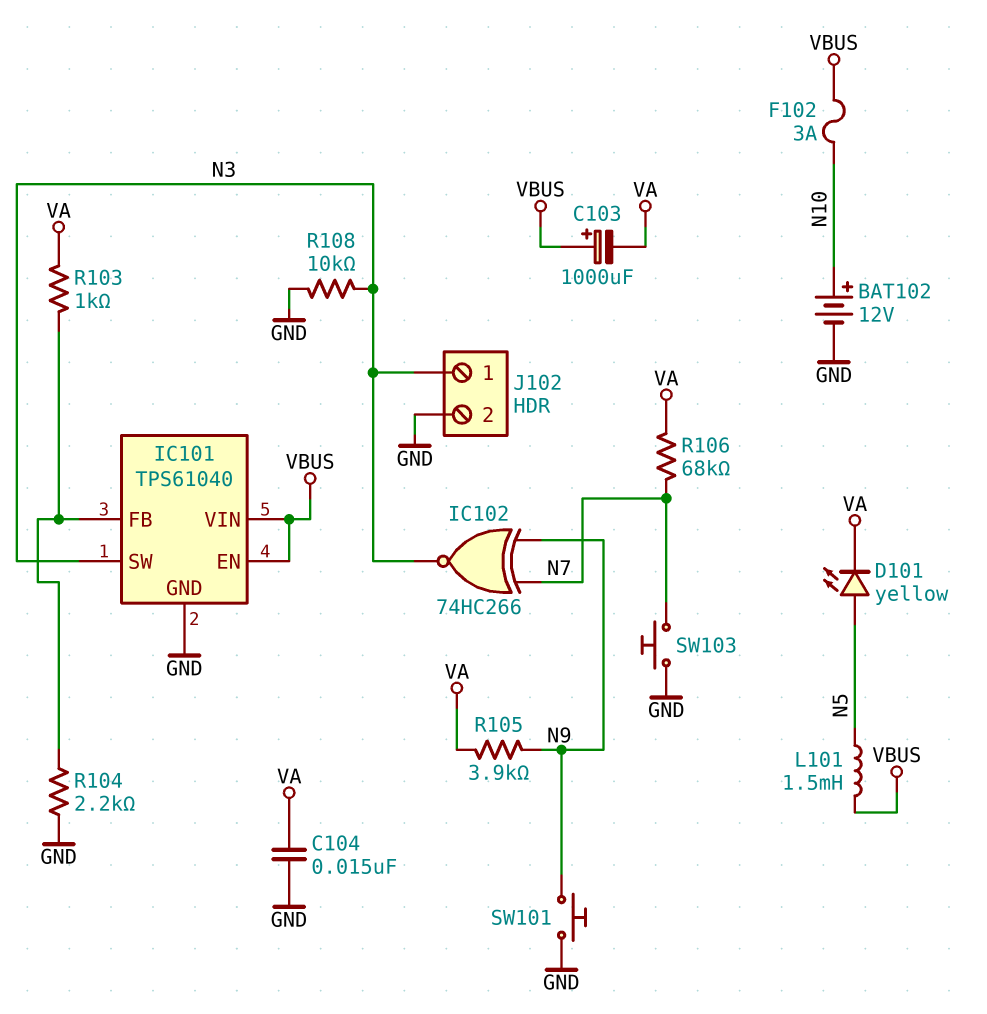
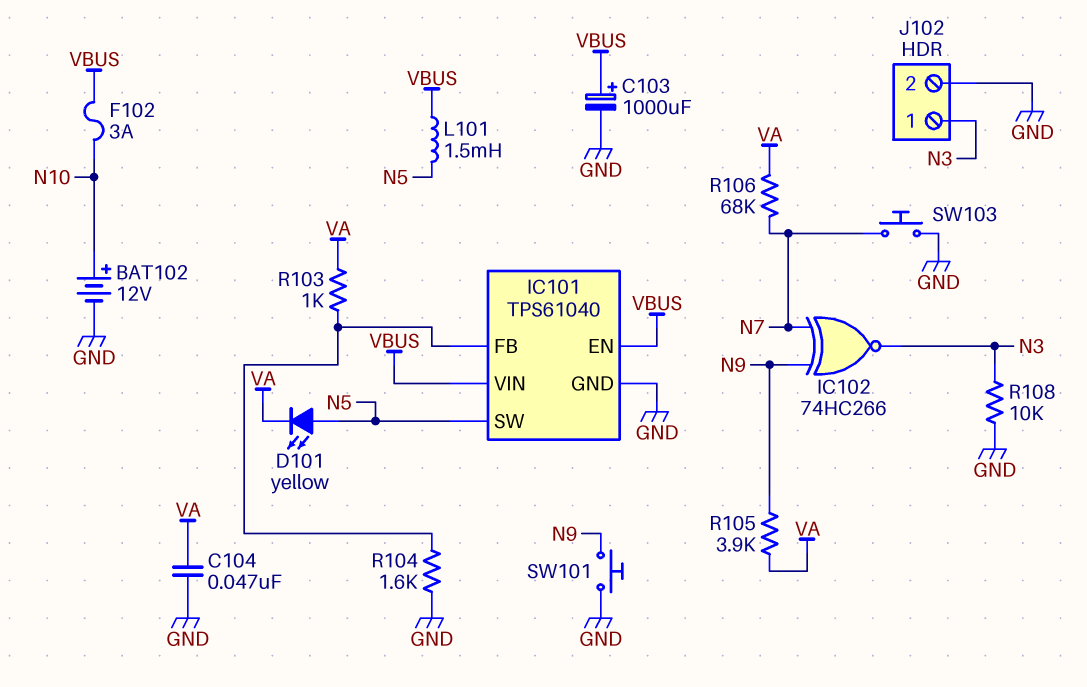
C103: 1000uF (plus VBUS, minus VA) -> 1000uF (plus VBUS, minus GND)
C104: 15nF (GND, VA) -> 47nF (GND, VA)
IC101 pin SW: N3 -> N5
R104: 2.2k (GND, IC101/FB) -> 1.6k (GND, IC101/FB)

